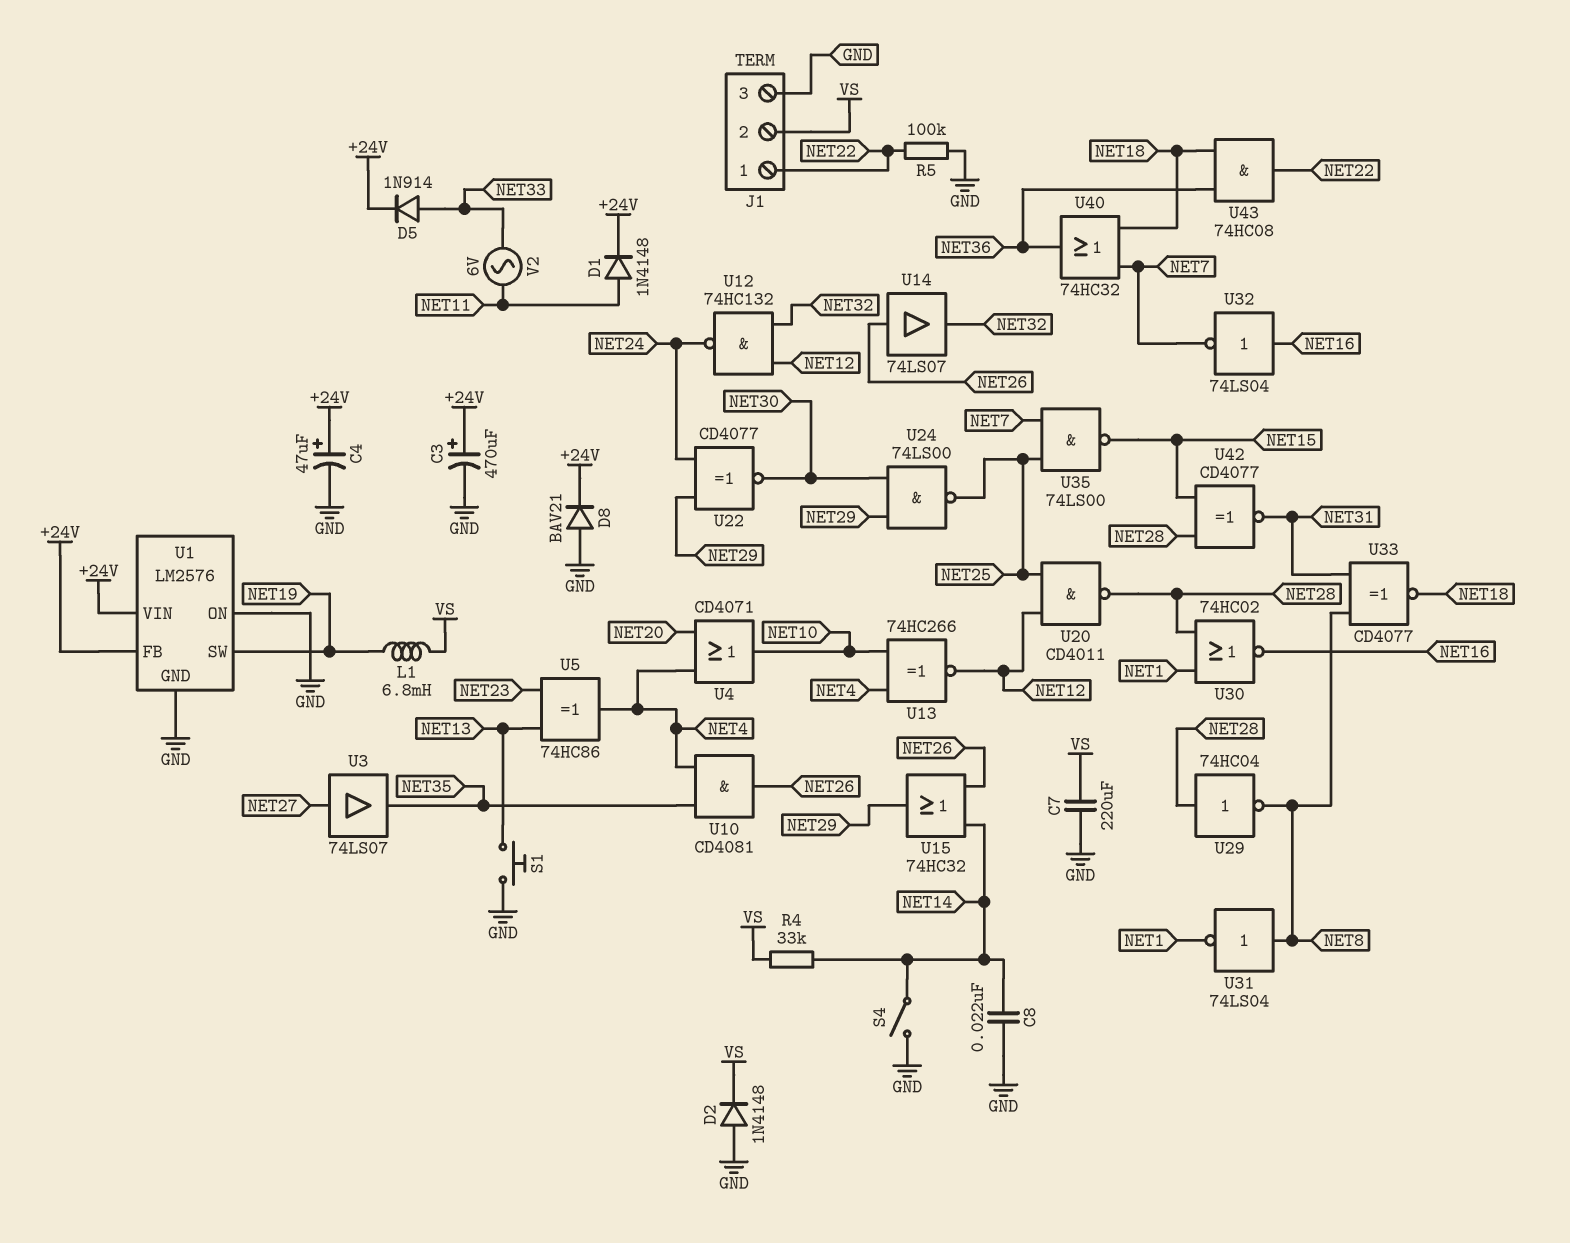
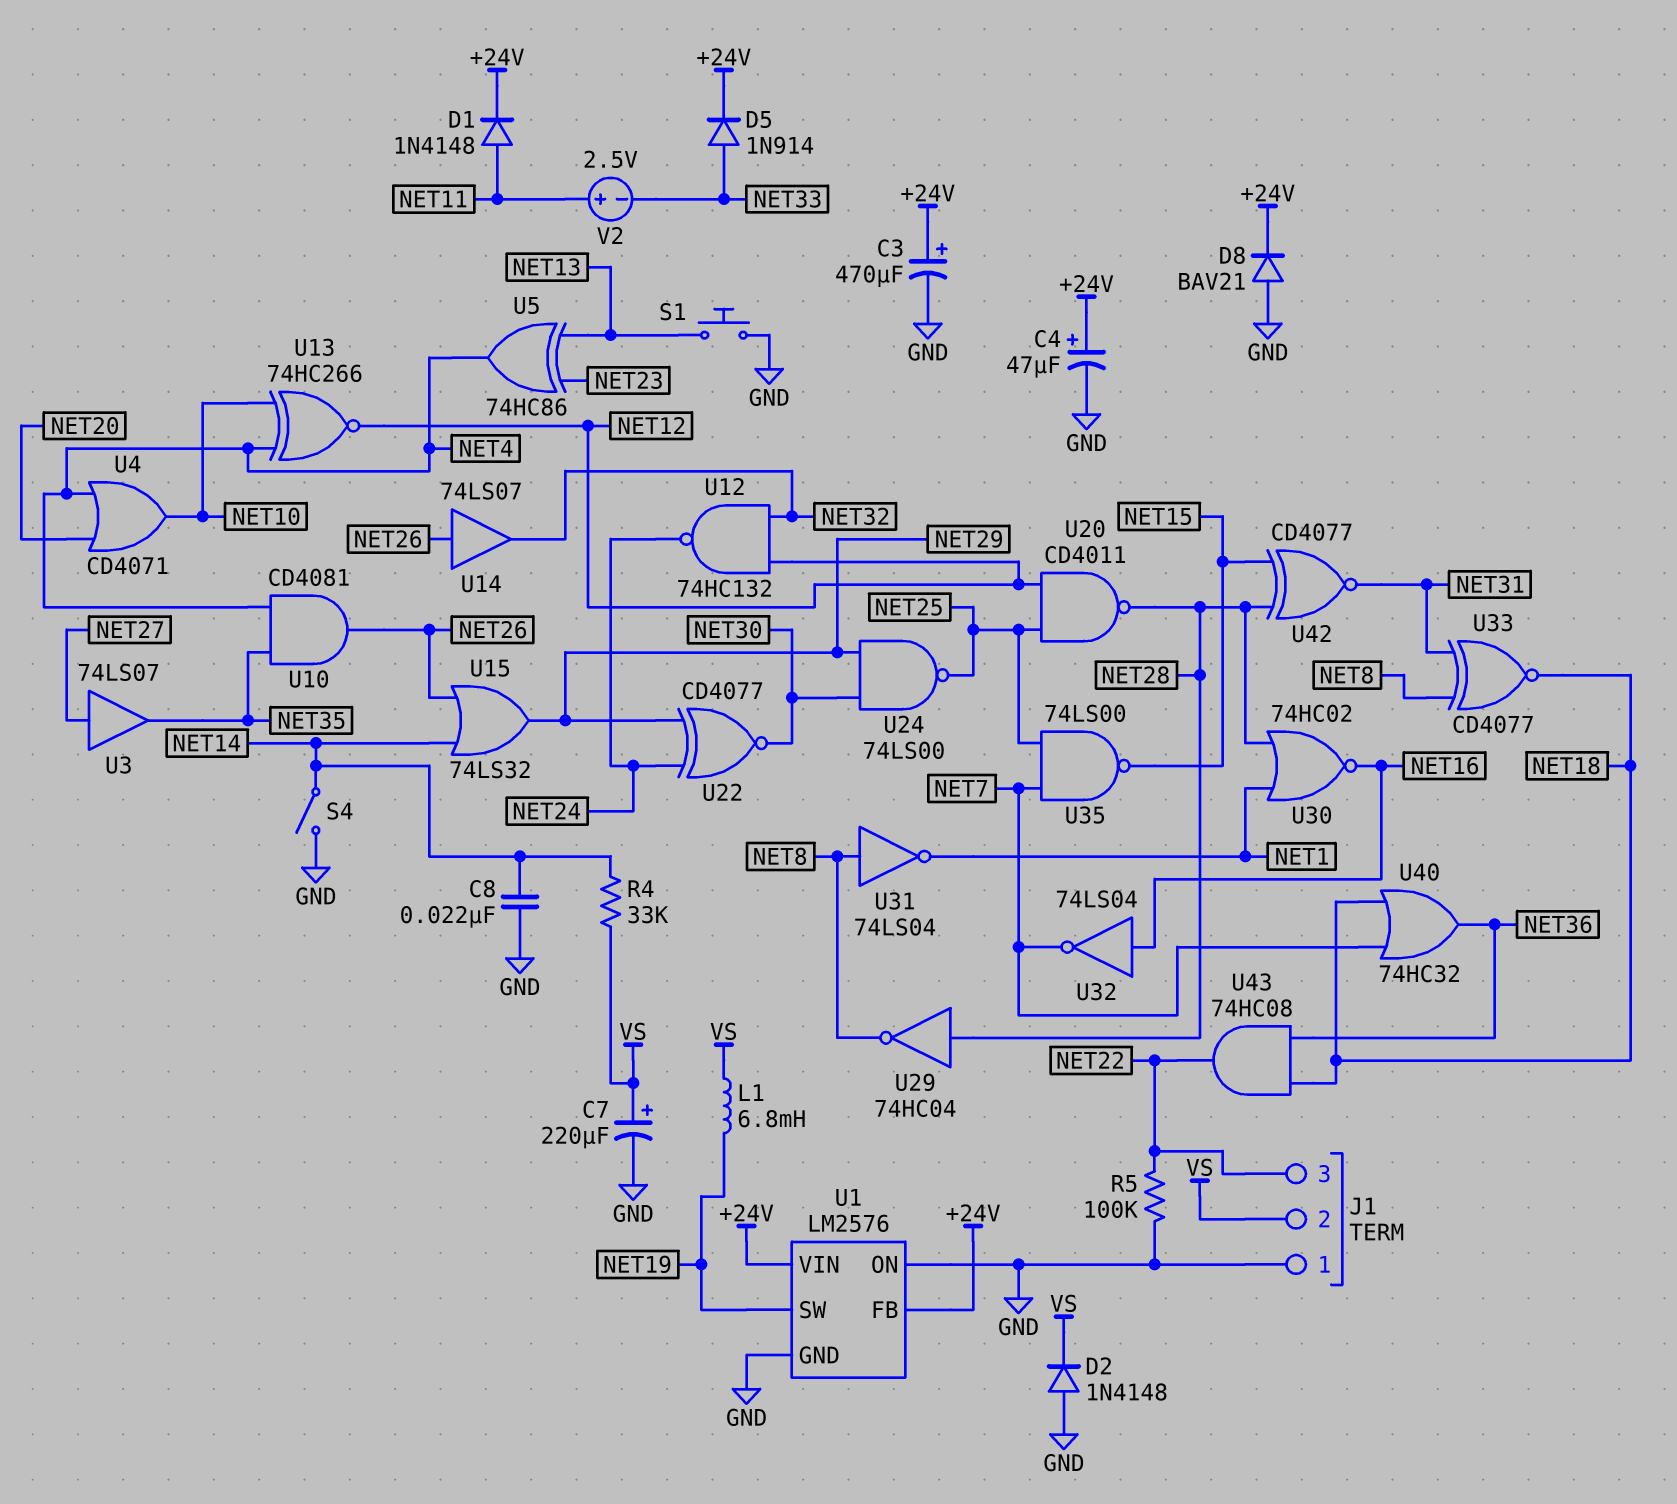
C7: 220uF (GND, VS) -> 220uF (plus VS, minus GND)
J1 pin 1: NET22 -> GND
J1 pin 3: GND -> NET22
U15: OR 74HC32 (in NET14, in NET26, out NET29) -> OR 74LS32 (in NET14, in NET26, out NET29)
V2: AC 6V (NET11, NET33) -> 2.5V (plus NET11, minus NET33)

